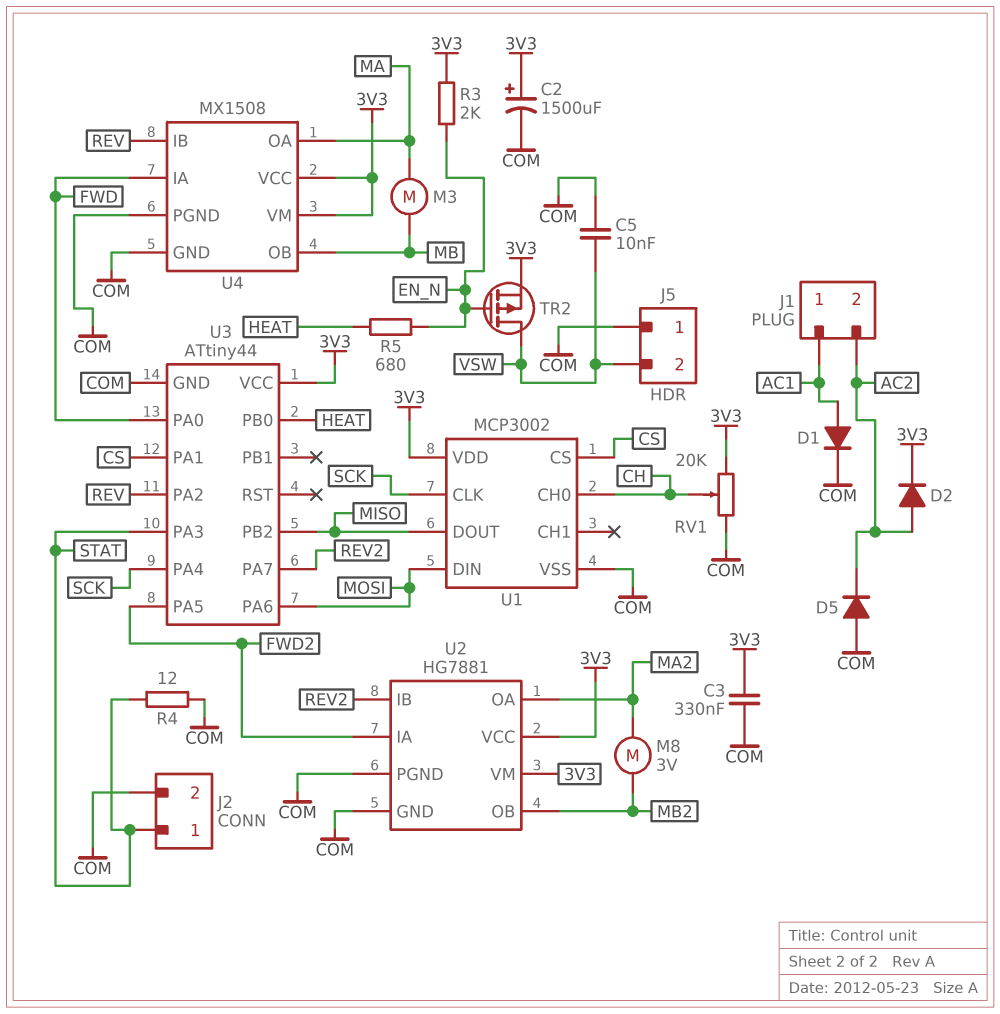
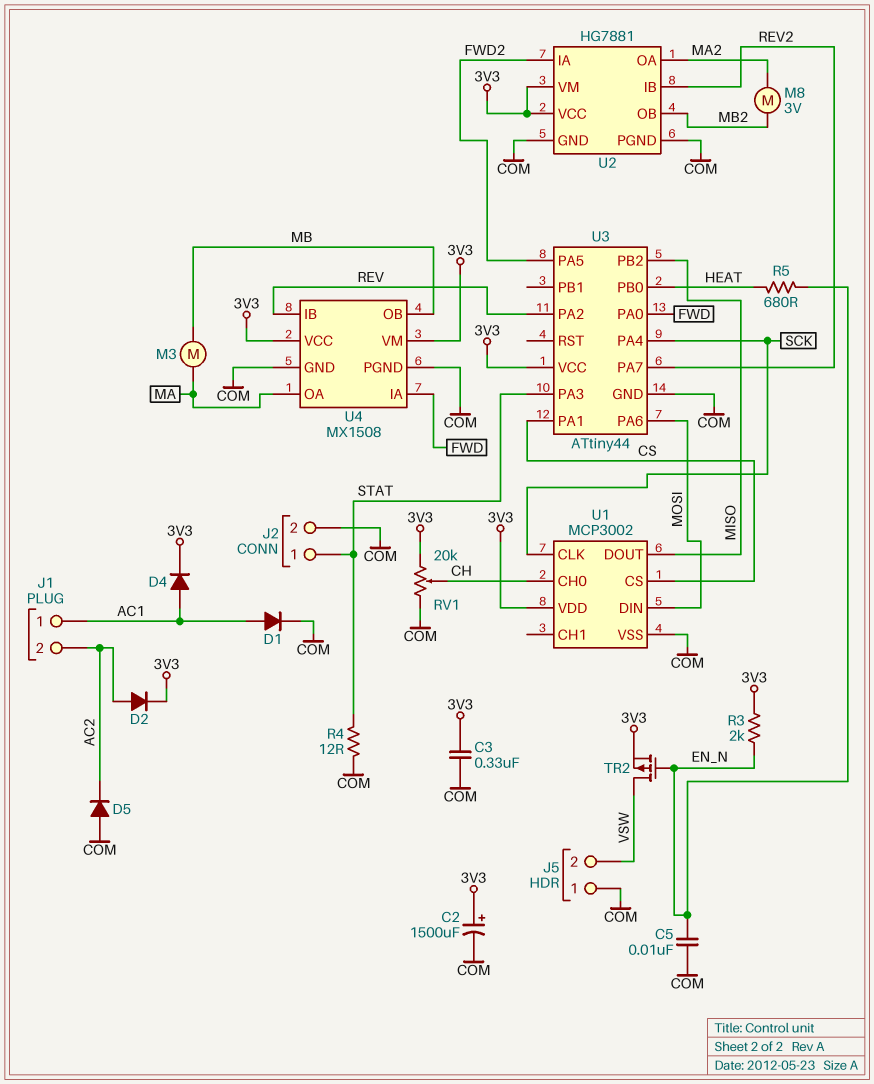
C5: 10nF (COM, VSW) -> 10nF (COM, EN_N)
D4: none -> diode (A AC1, K 3V3)

